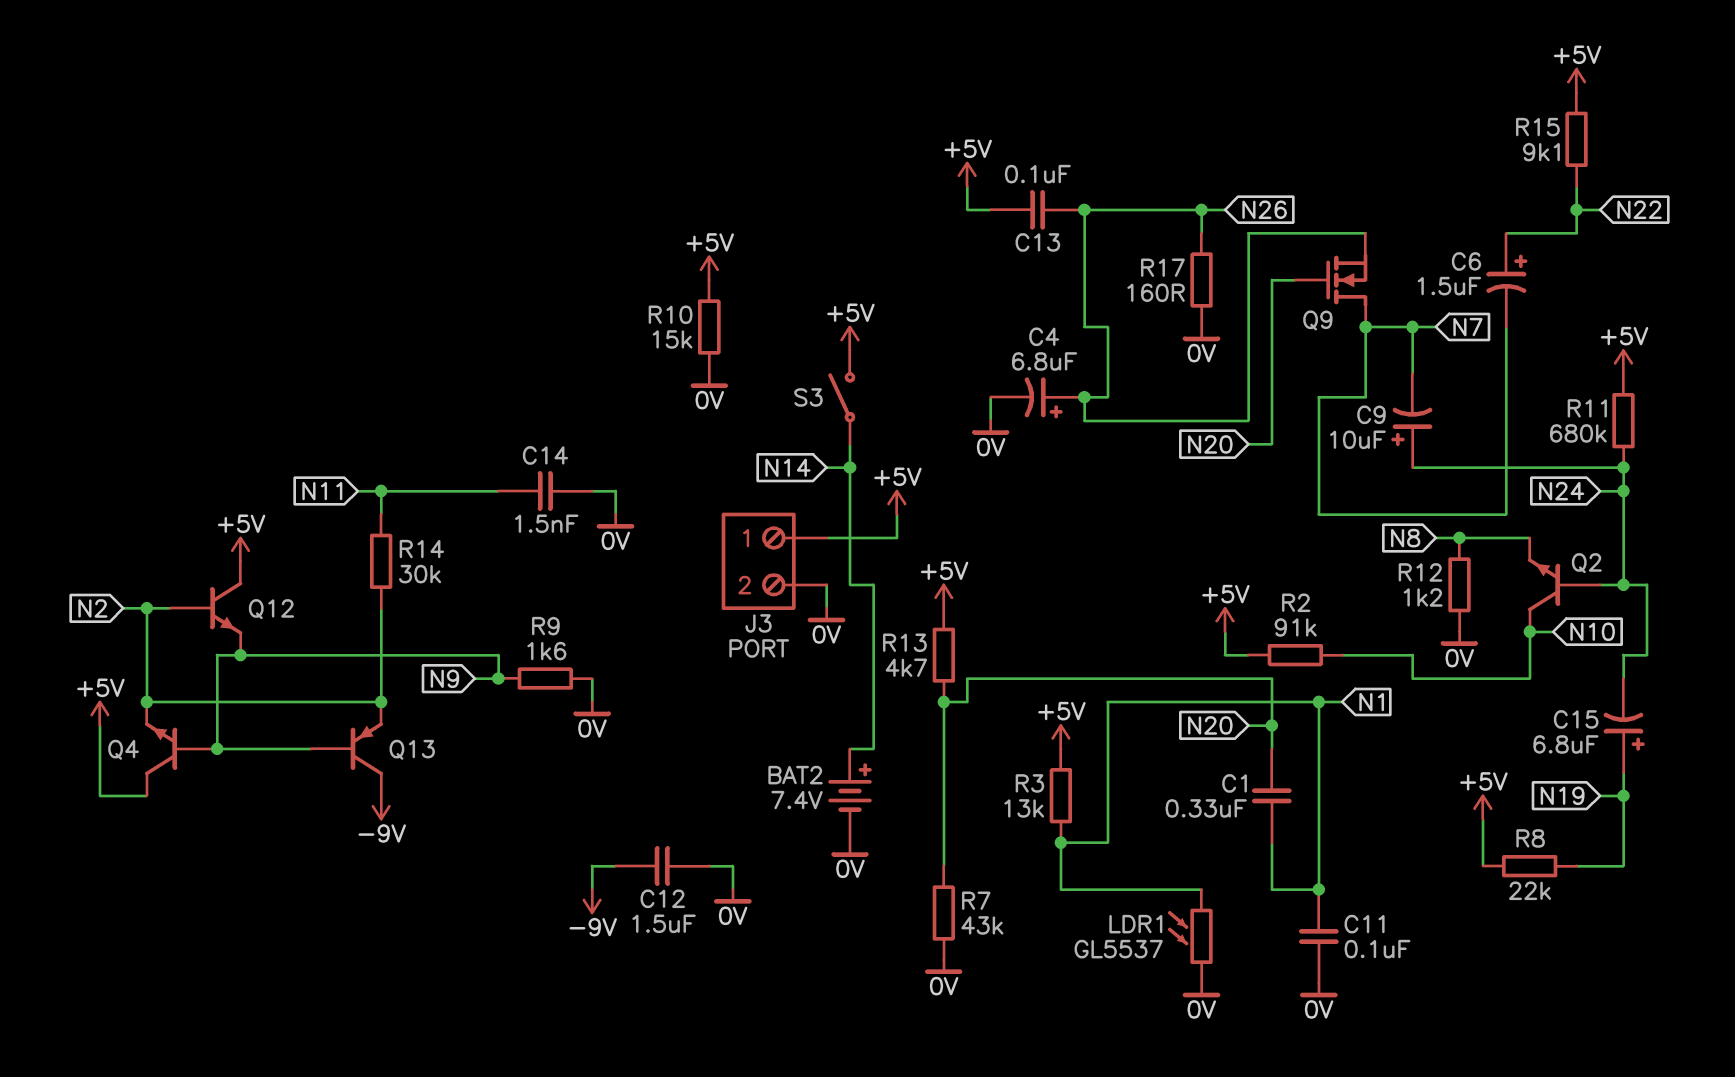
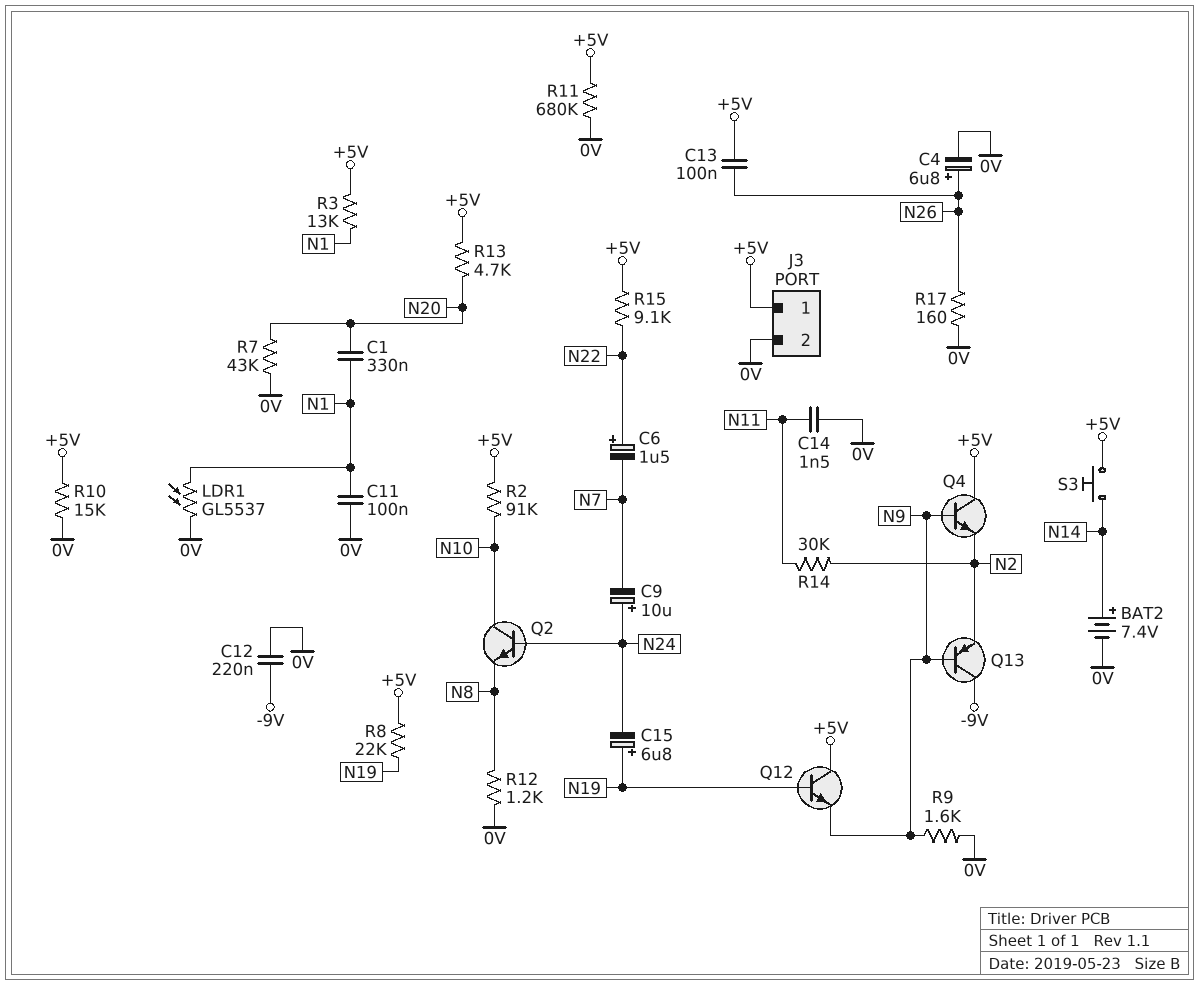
C12: 1.5uF (-9V, 0V) -> 220nF (-9V, 0V)
Q9: NMOS (G N20, D N7, S N26) -> none
Q12: NPN (B N2, C +5V, E N9) -> NPN (B N19, C +5V, E N9)
R11: 680k (+5V, N24) -> 680k (+5V, 0V)
S3: switch (+5V, N14) -> button (+5V, N14)

